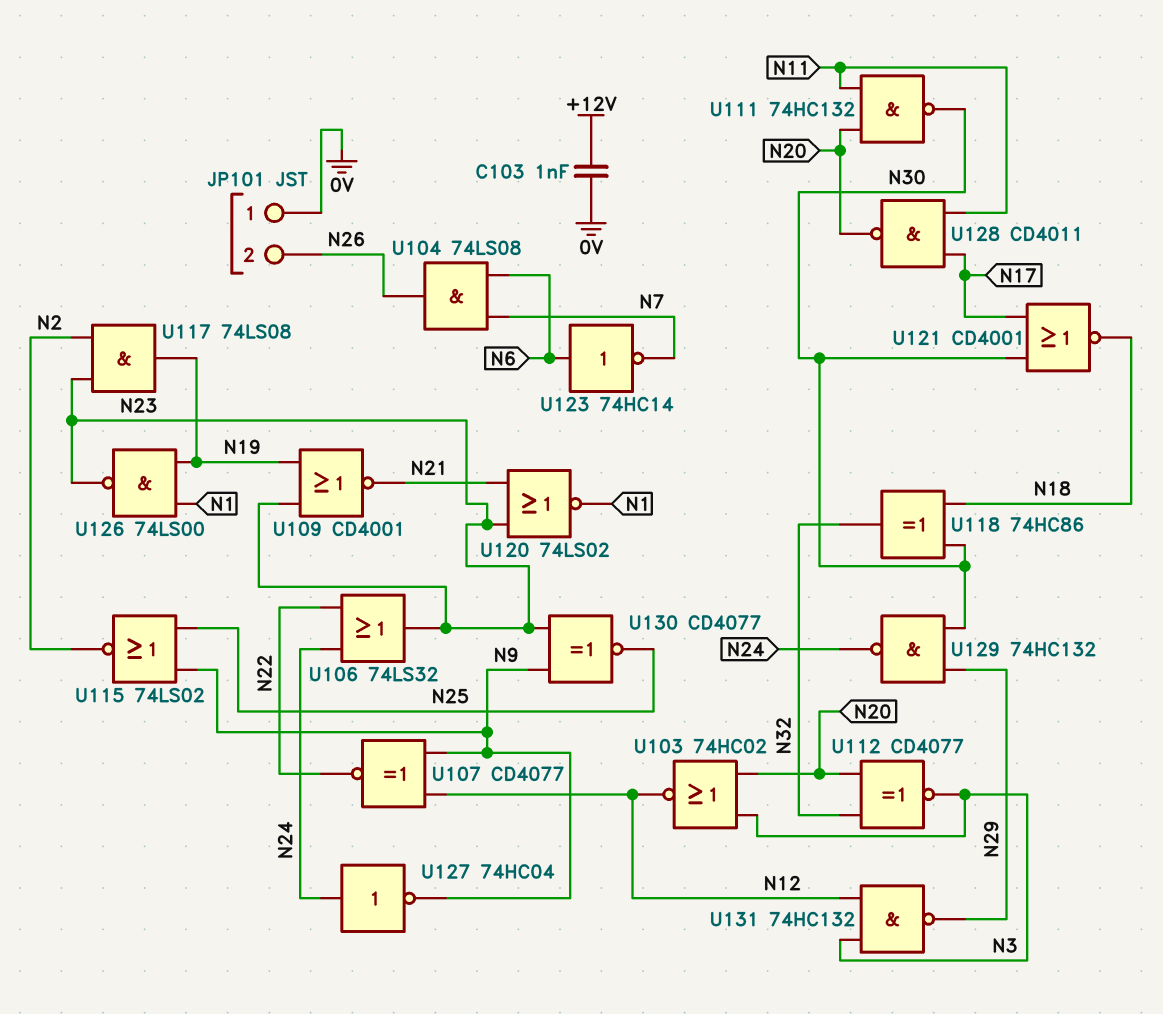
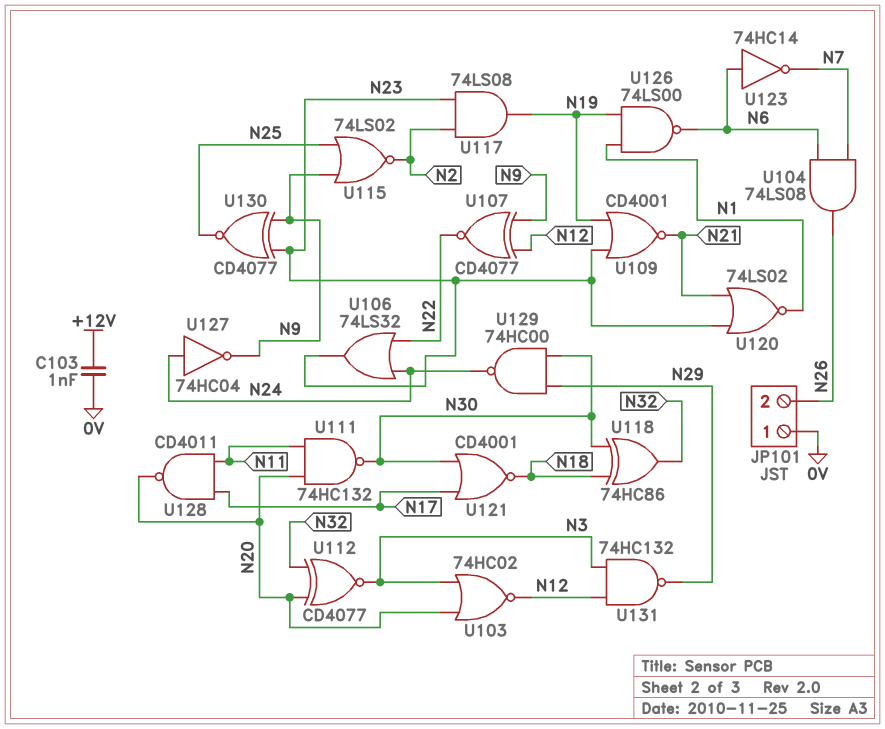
U126: NAND 74LS00 (in N1, in N19, out N23) -> NAND 74LS00 (in N1, in N19, out N6)
U129: NAND 74HC132 (in N29, in N30, out N24) -> NAND 74HC00 (in N29, in N30, out N24)

